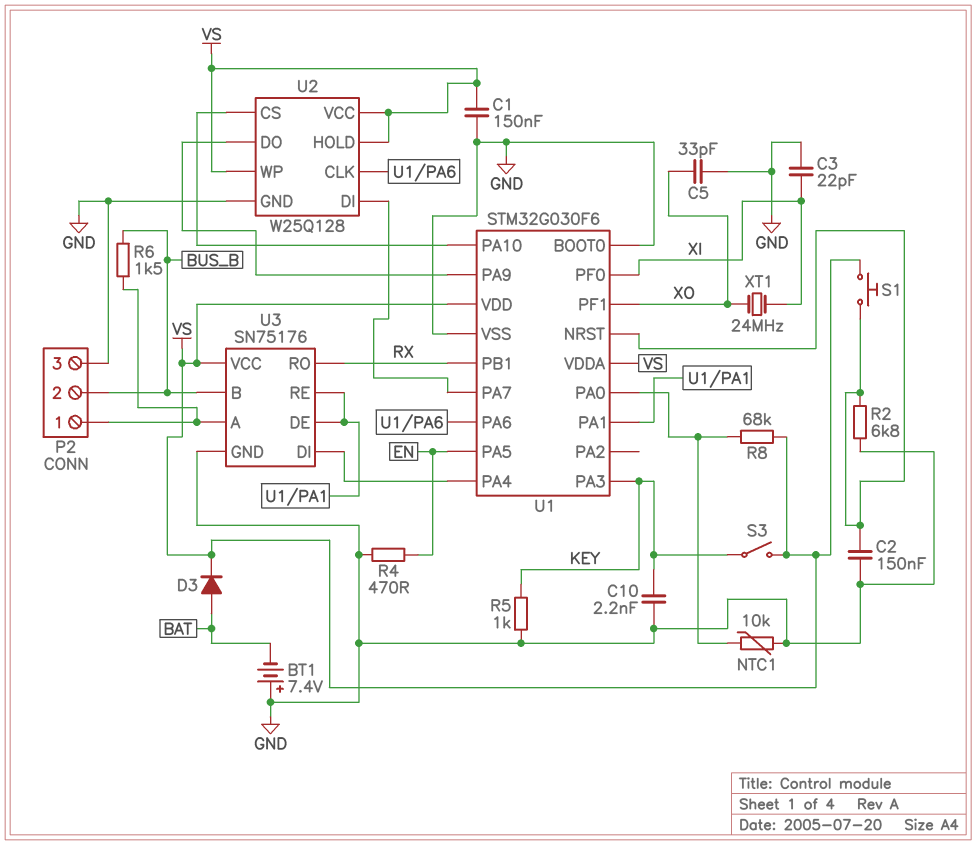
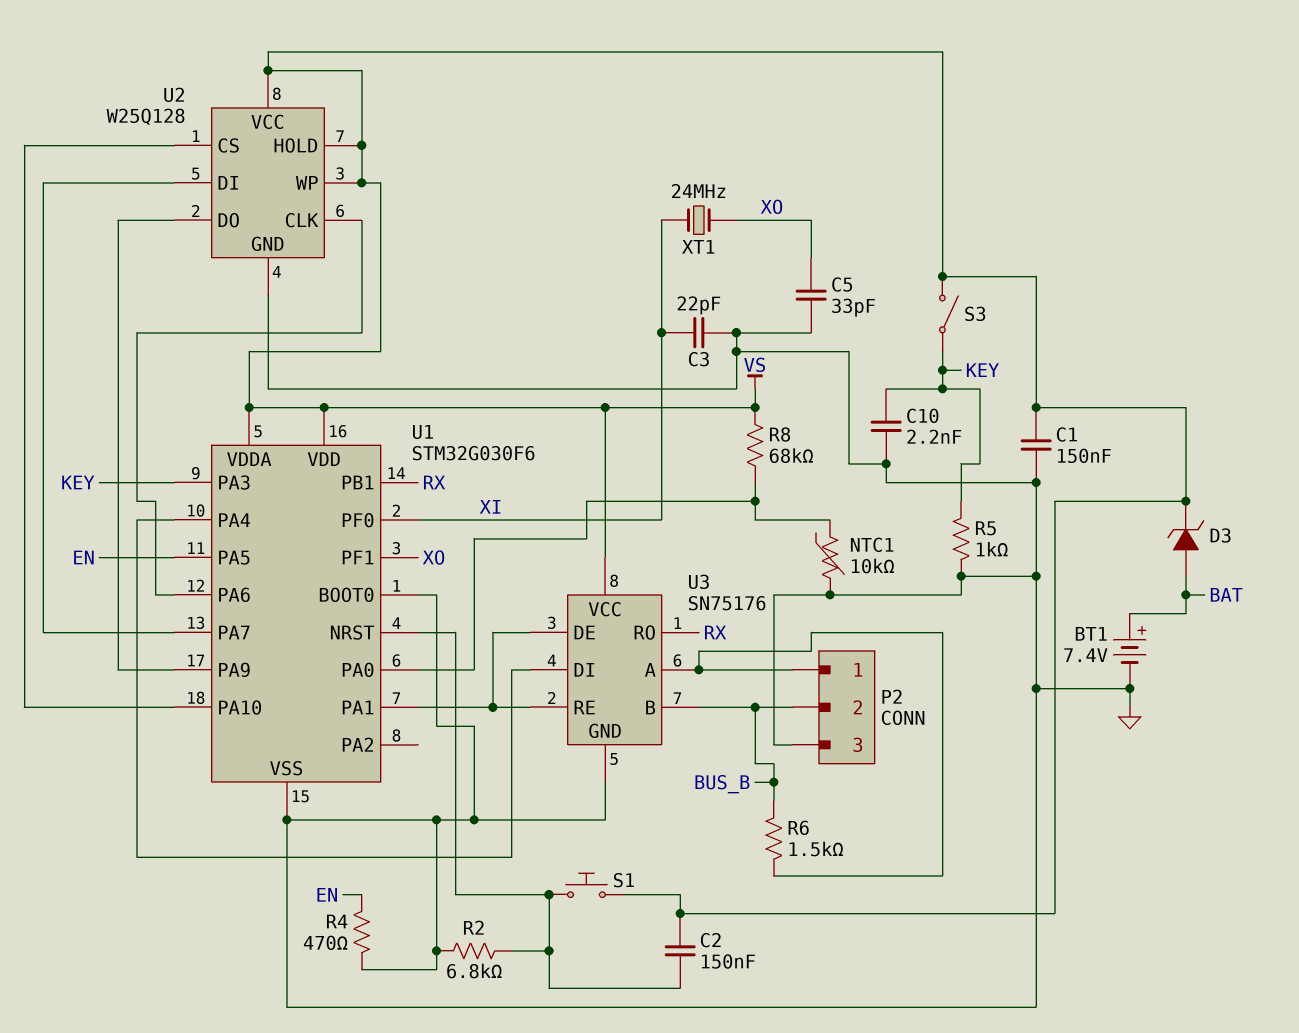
BT1: 7.4V (plus GND, minus BAT) -> 7.4V (plus BAT, minus GND)
C2: 150nF (GND, U1/NRST) -> 150nF (U1/NRST, VS)
D3: diode (A BAT, K VS) -> zener (A BAT, K VS)

